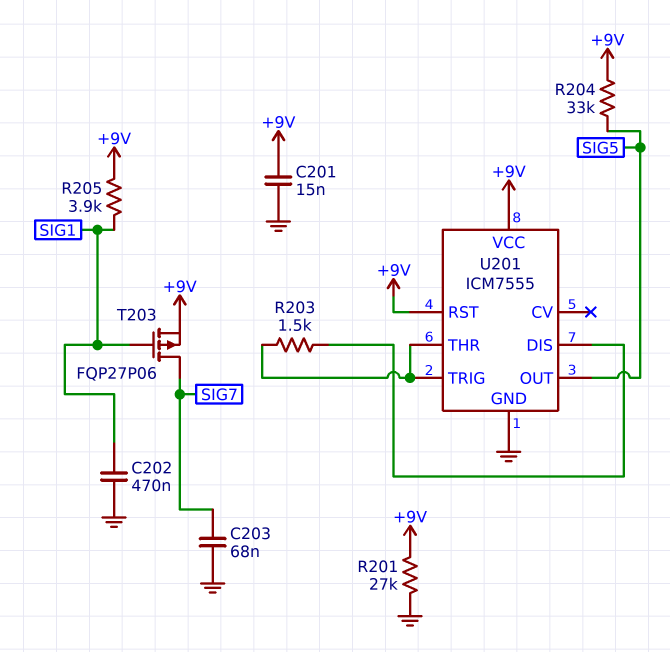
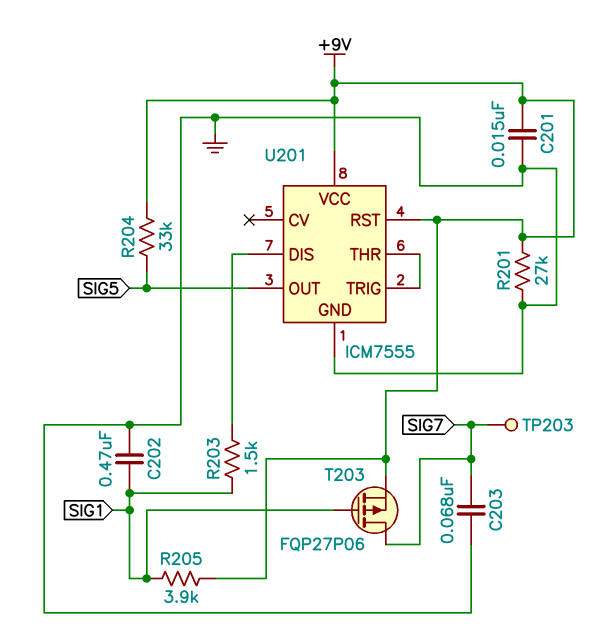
R203: 1.5k (U201/DIS, U201/THR) -> 1.5k (SIG1, U201/DIS)
TP203: none -> test point (SIG7)

